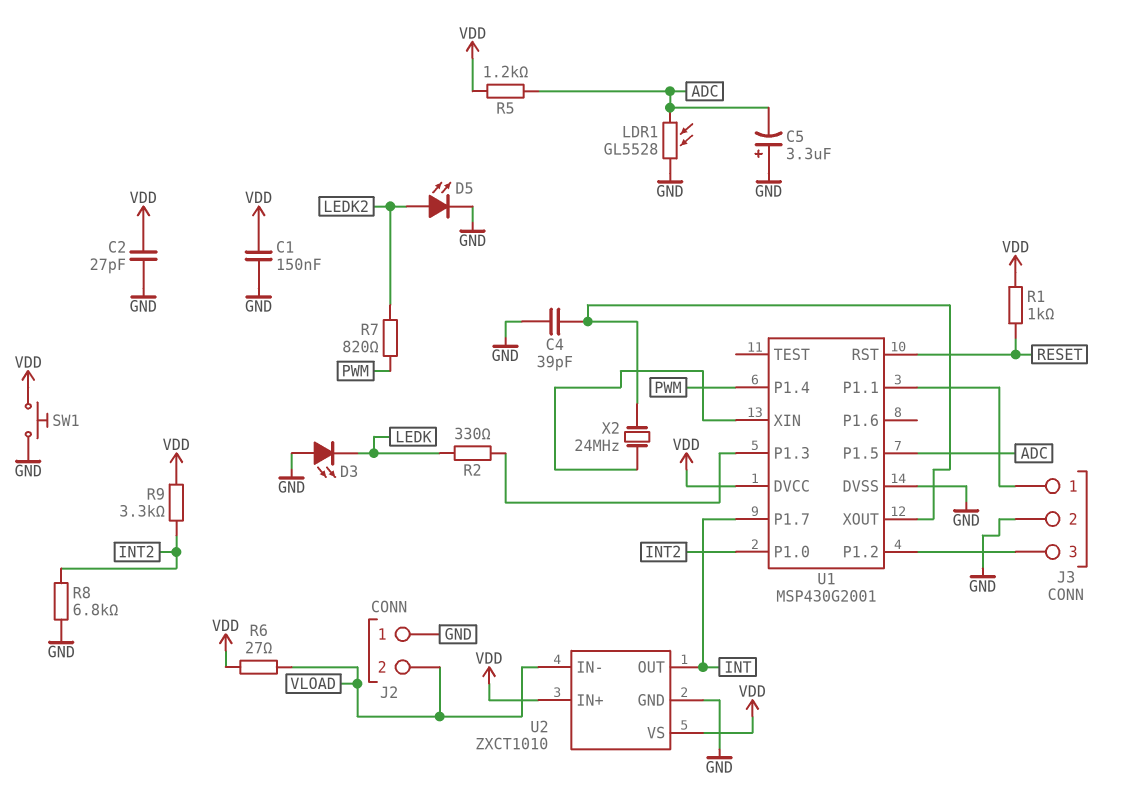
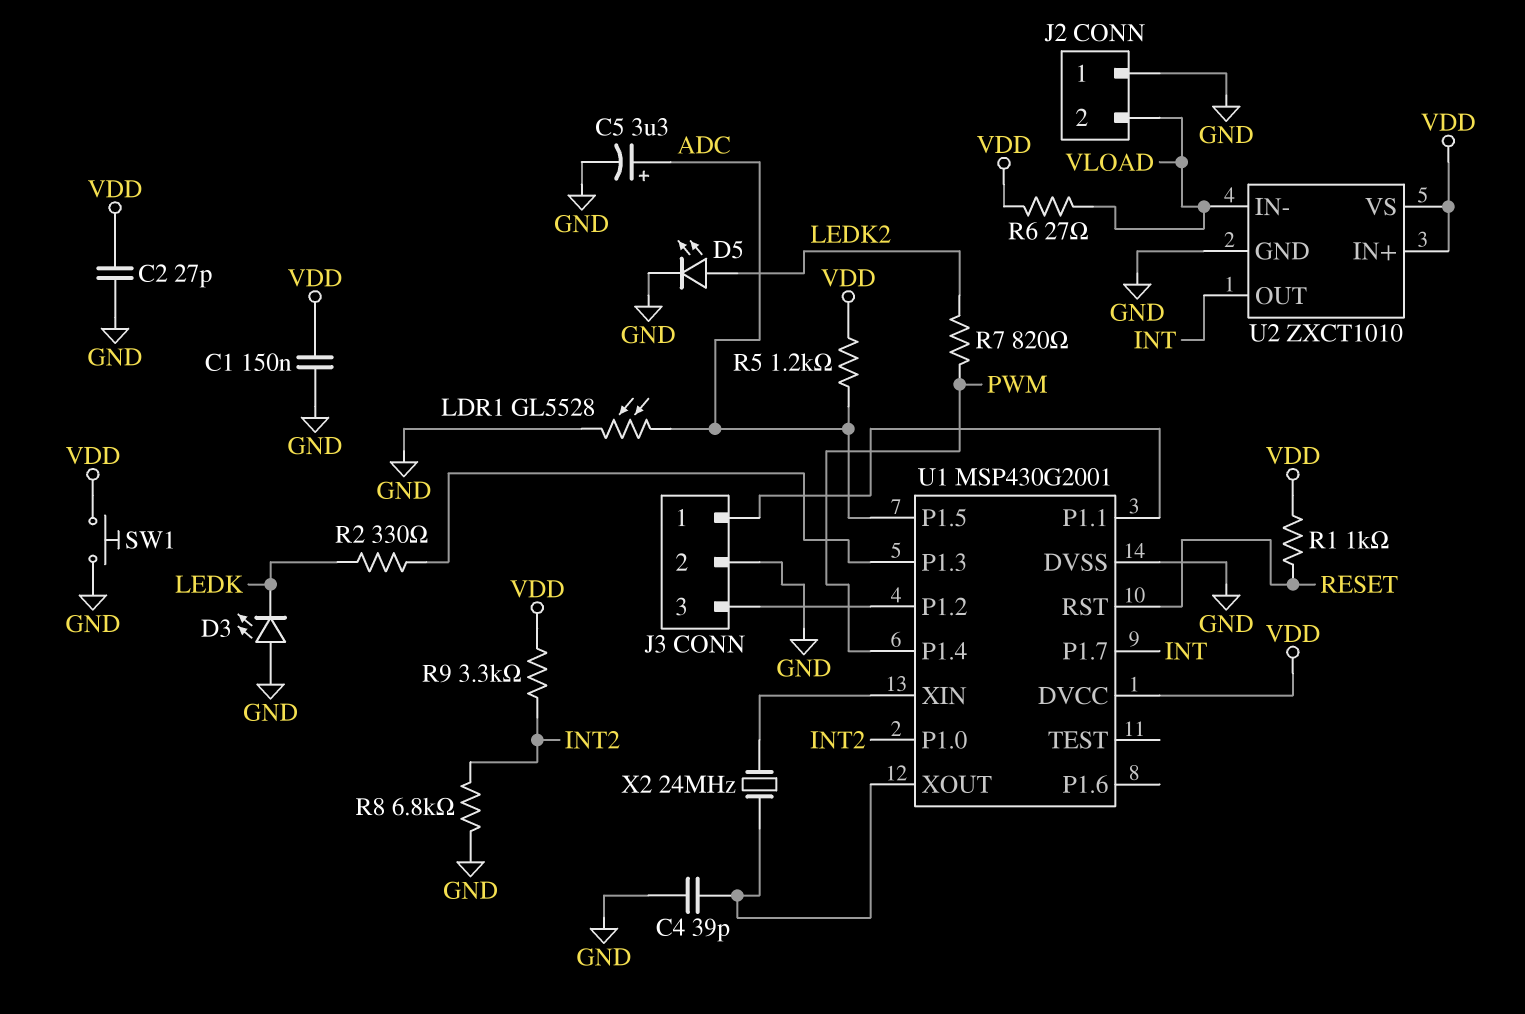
C5: 3.3uF (plus GND, minus ADC) -> 3.3uF (plus ADC, minus GND)

